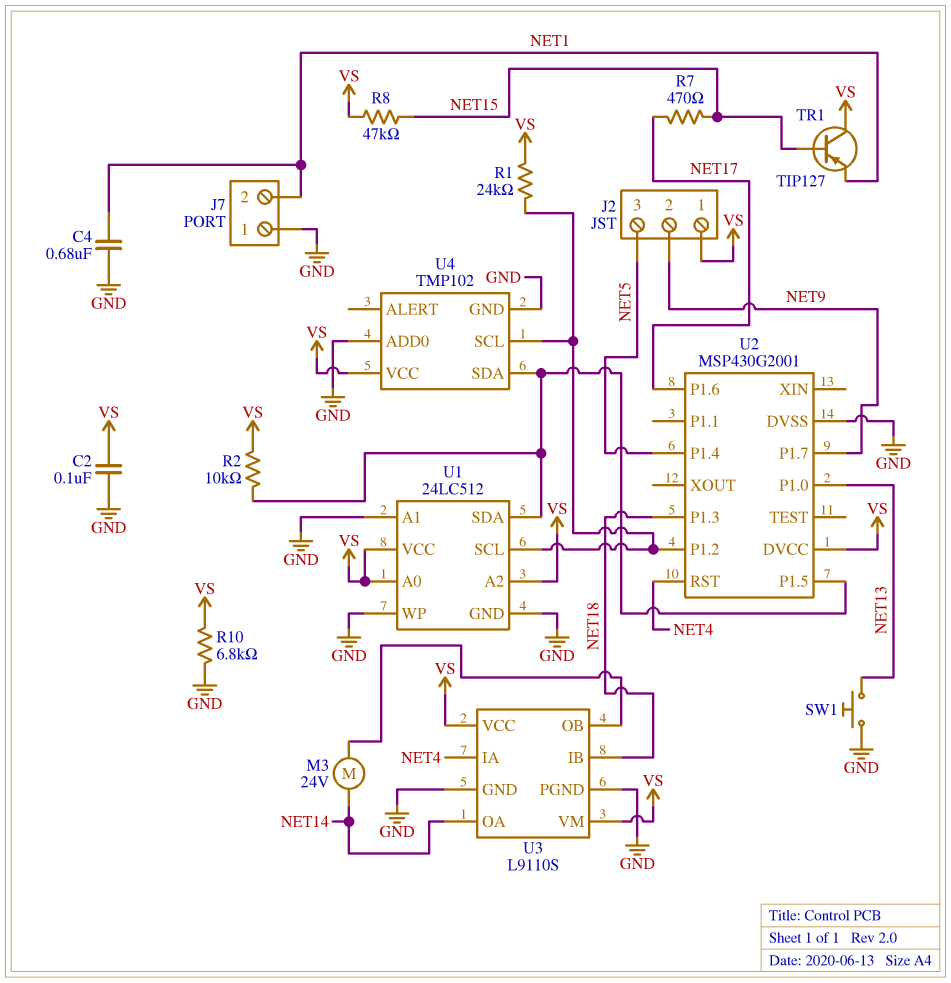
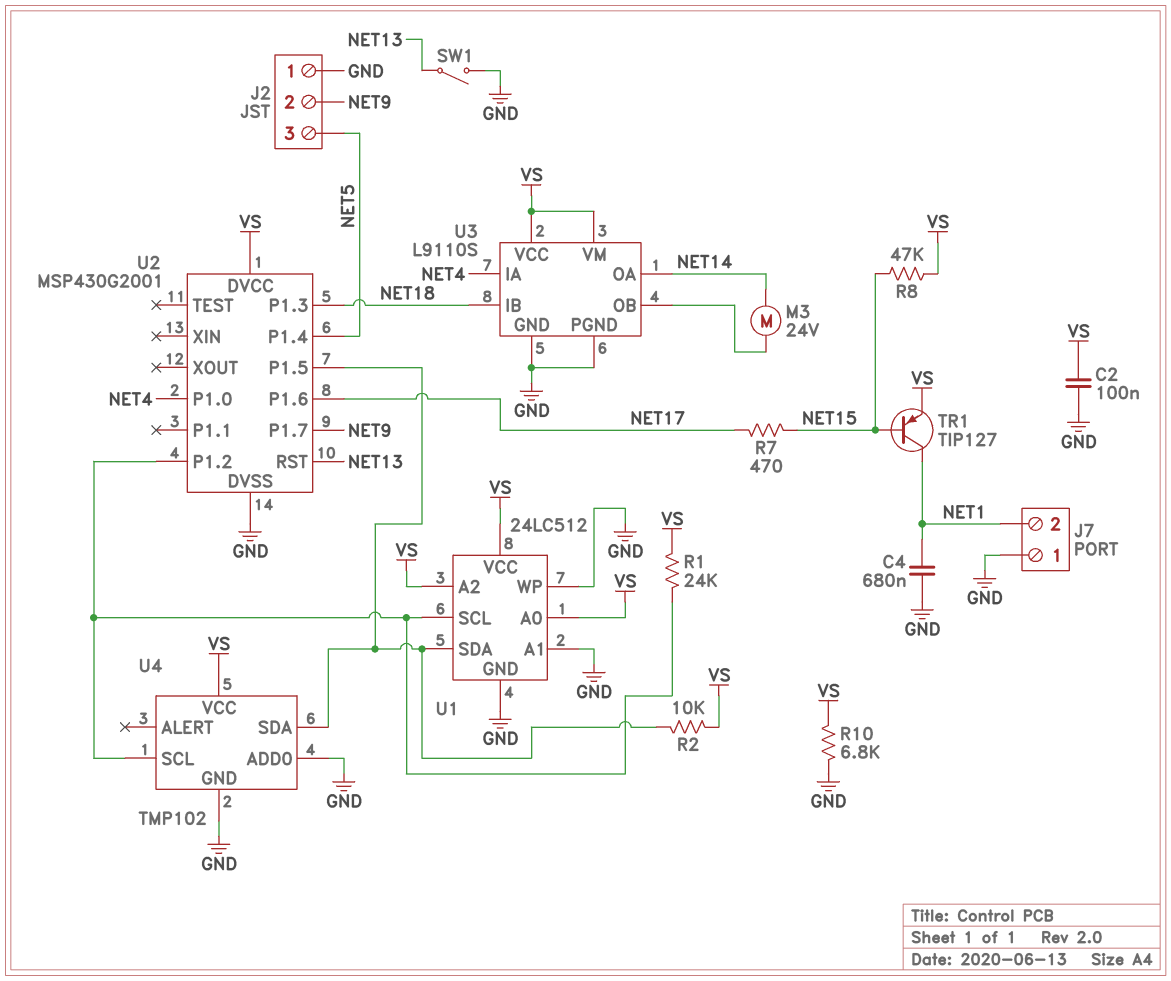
J2 pin 1: VS -> GND
SW1: button (GND, NET13) -> switch (GND, NET13)
TR1: PNP TIP127 (B NET15, C VS, E NET1) -> PNP TIP127 (B NET15, C NET1, E VS)
U2 pin P1.0: NET13 -> NET4
U2 pin RST: NET4 -> NET13

